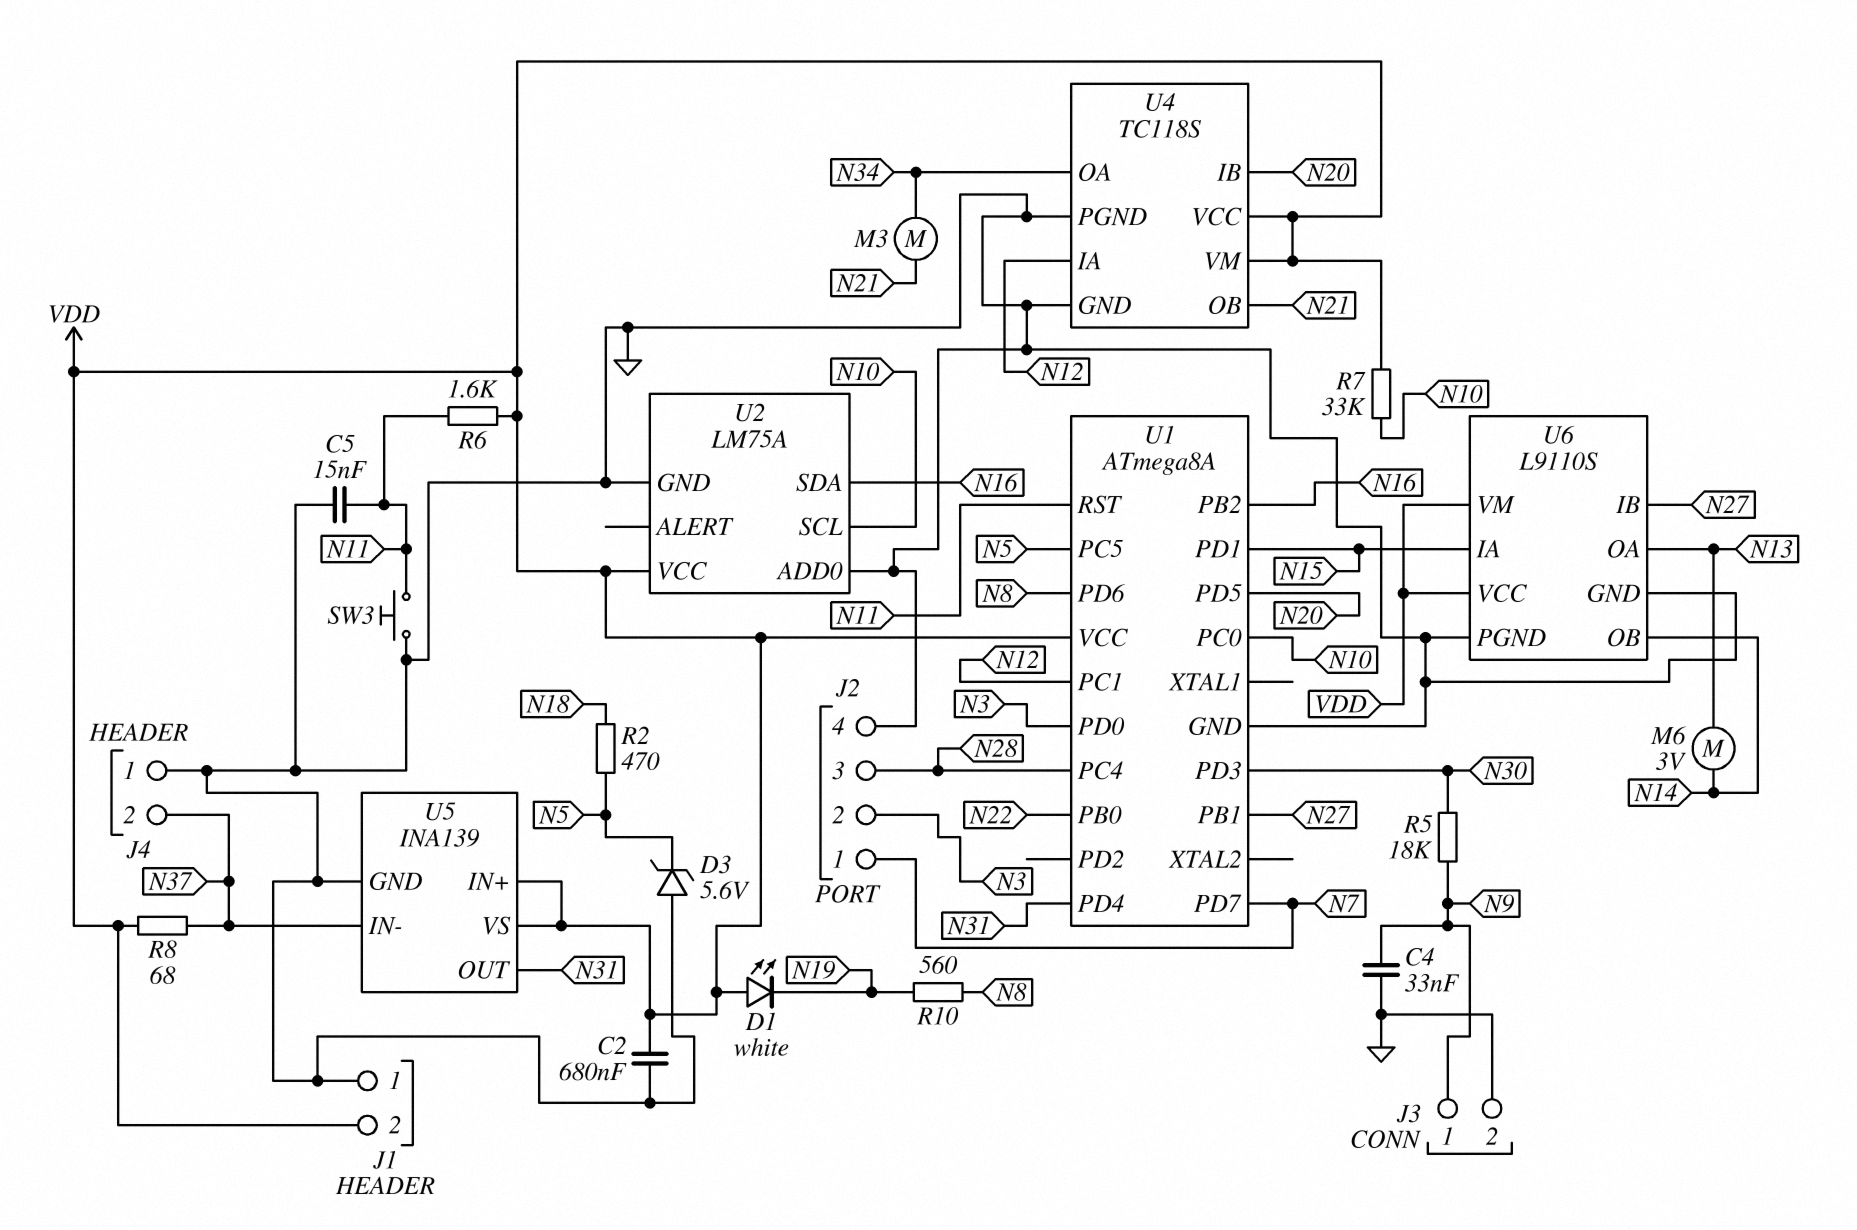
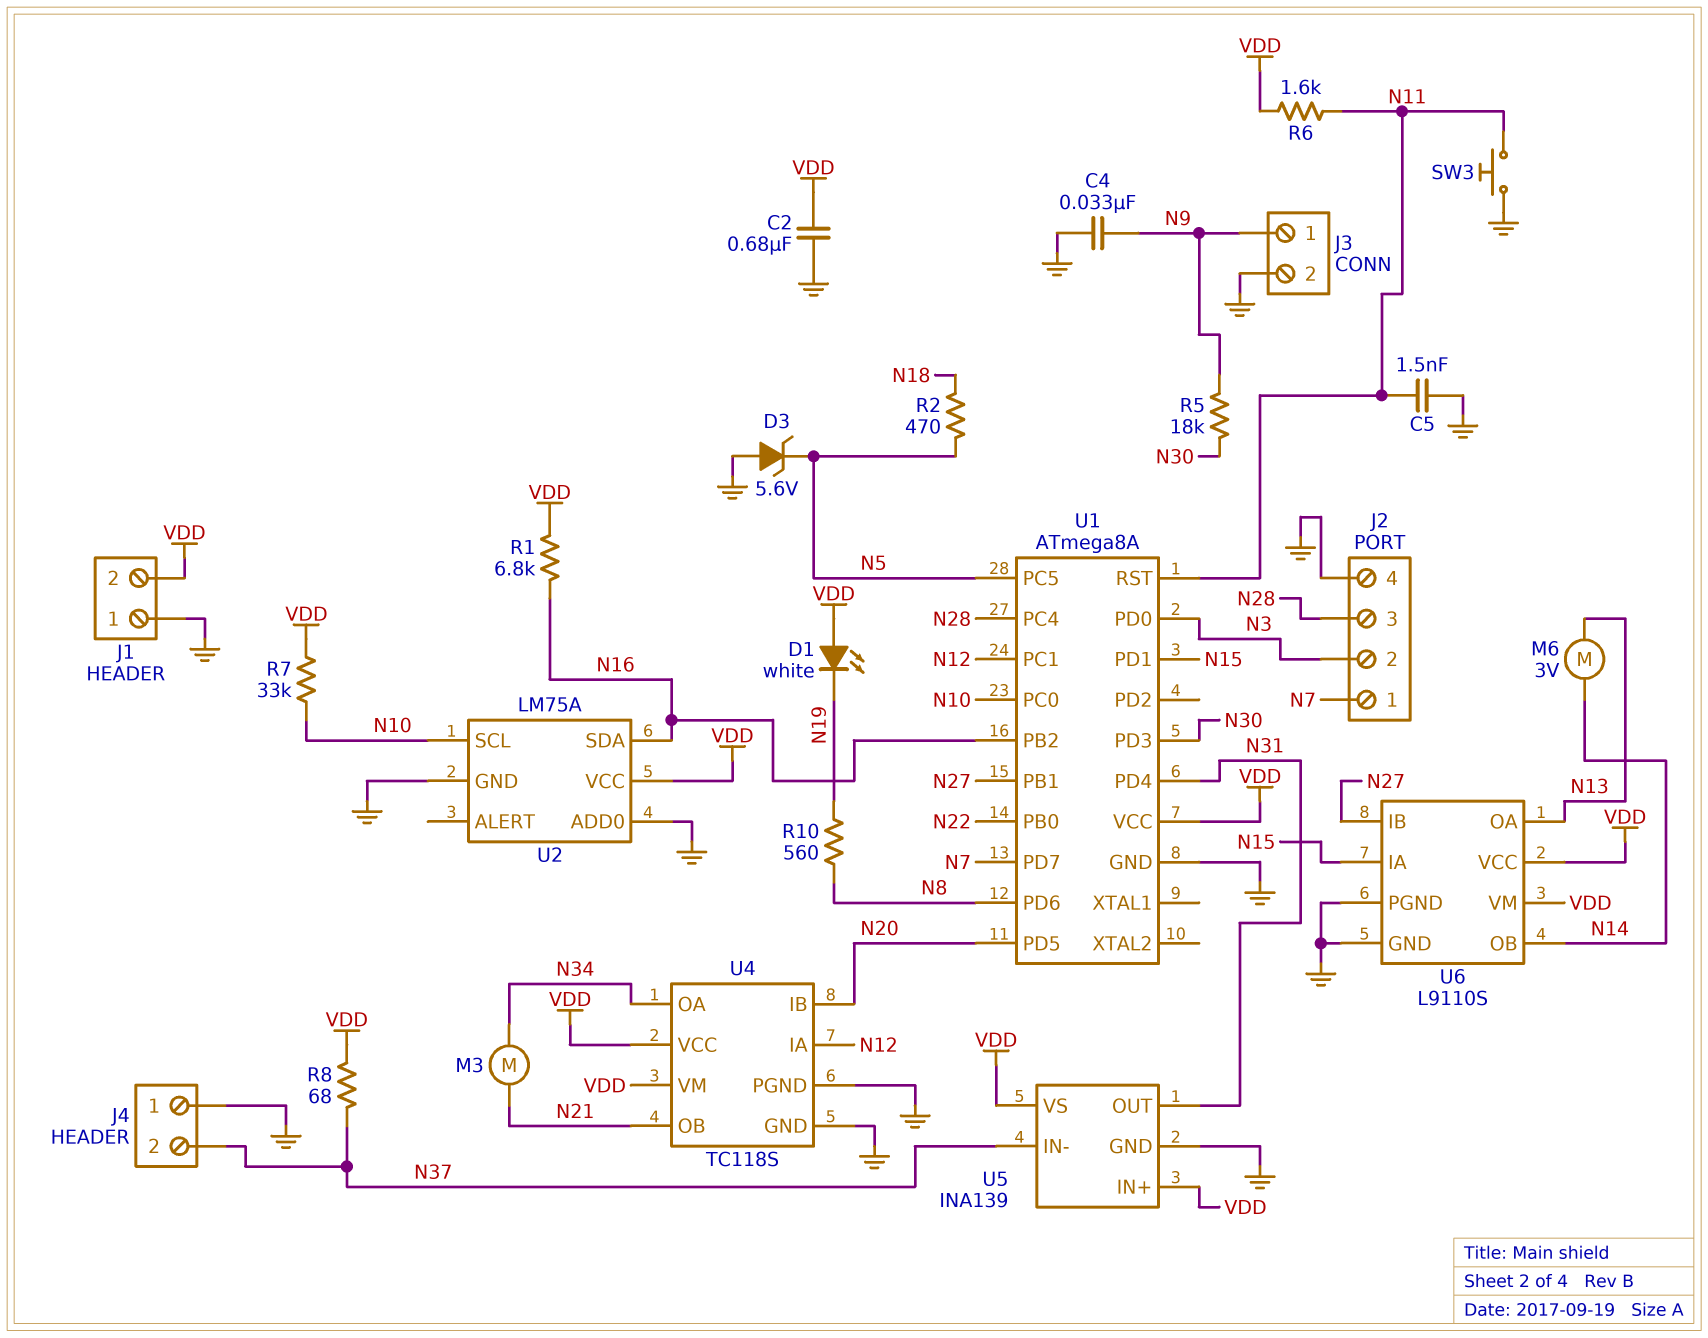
C5: 15nF (GND, N11) -> 1.5nF (GND, N11)
R1: none -> 6.8k (N16, VDD)

